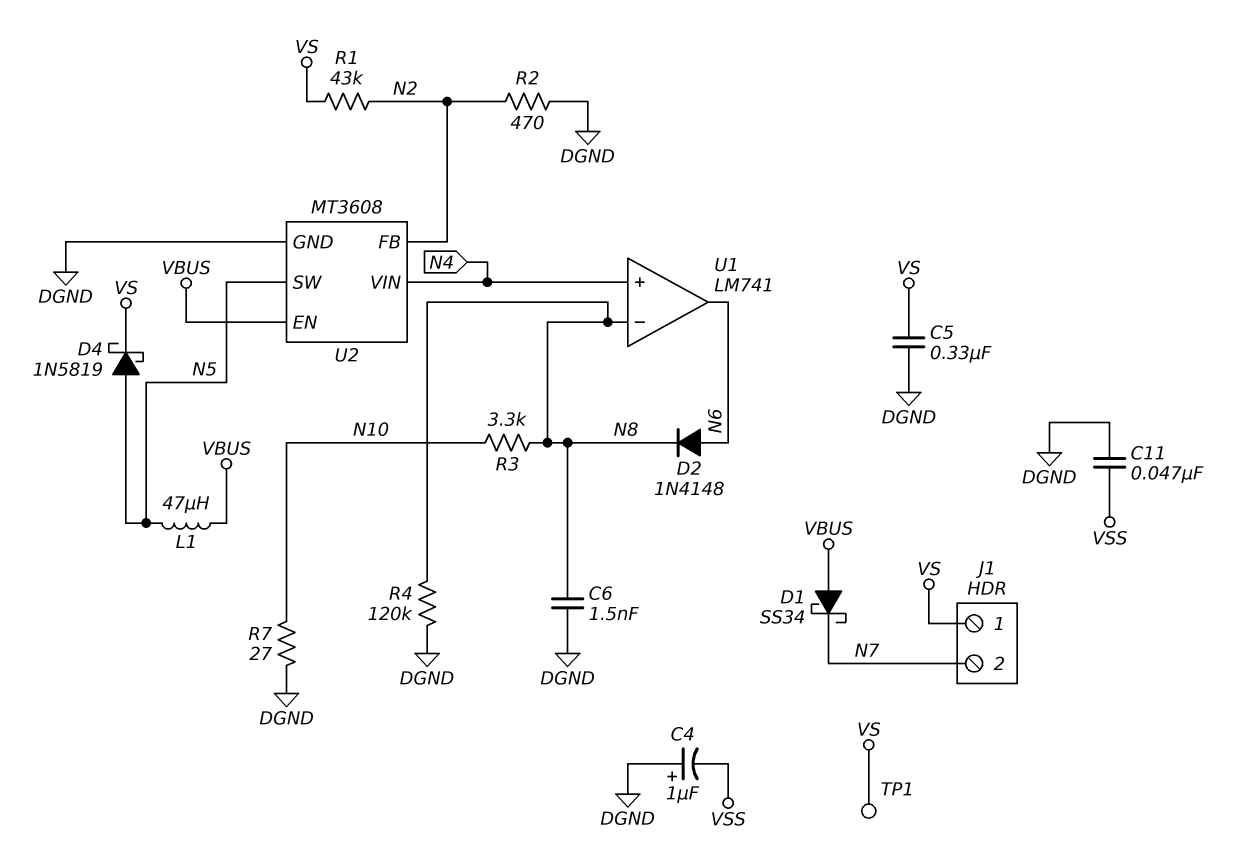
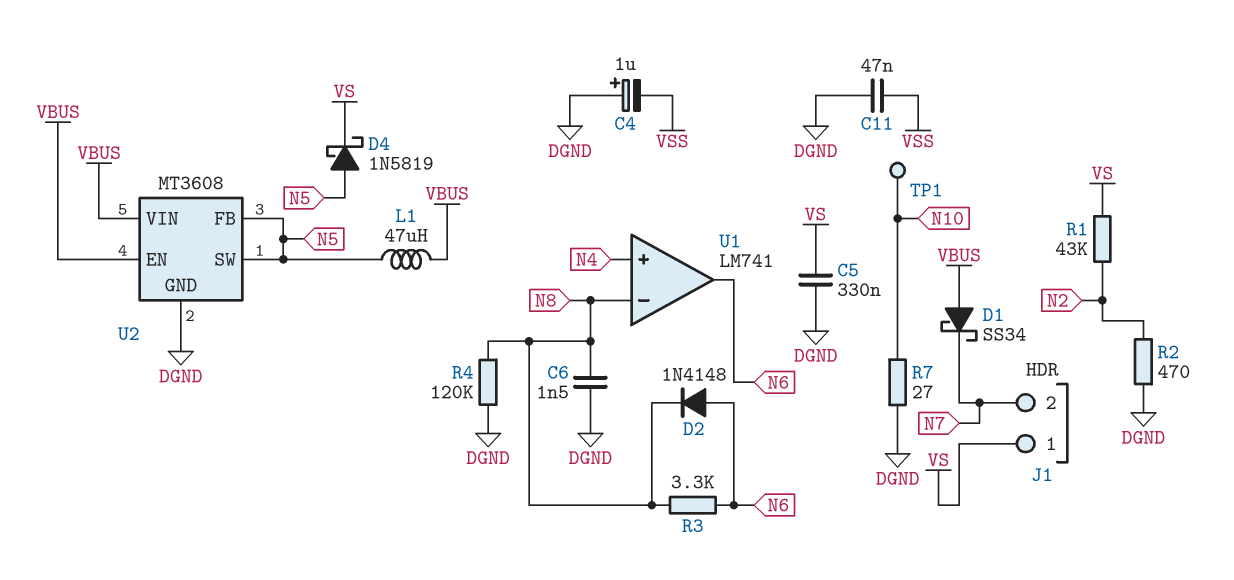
R3: 3.3k (N8, N10) -> 3.3k (N6, N8)
TP1: test point (VS) -> test point (N10)
U2 pin FB: N2 -> N5
U2 pin VIN: N4 -> VBUS

